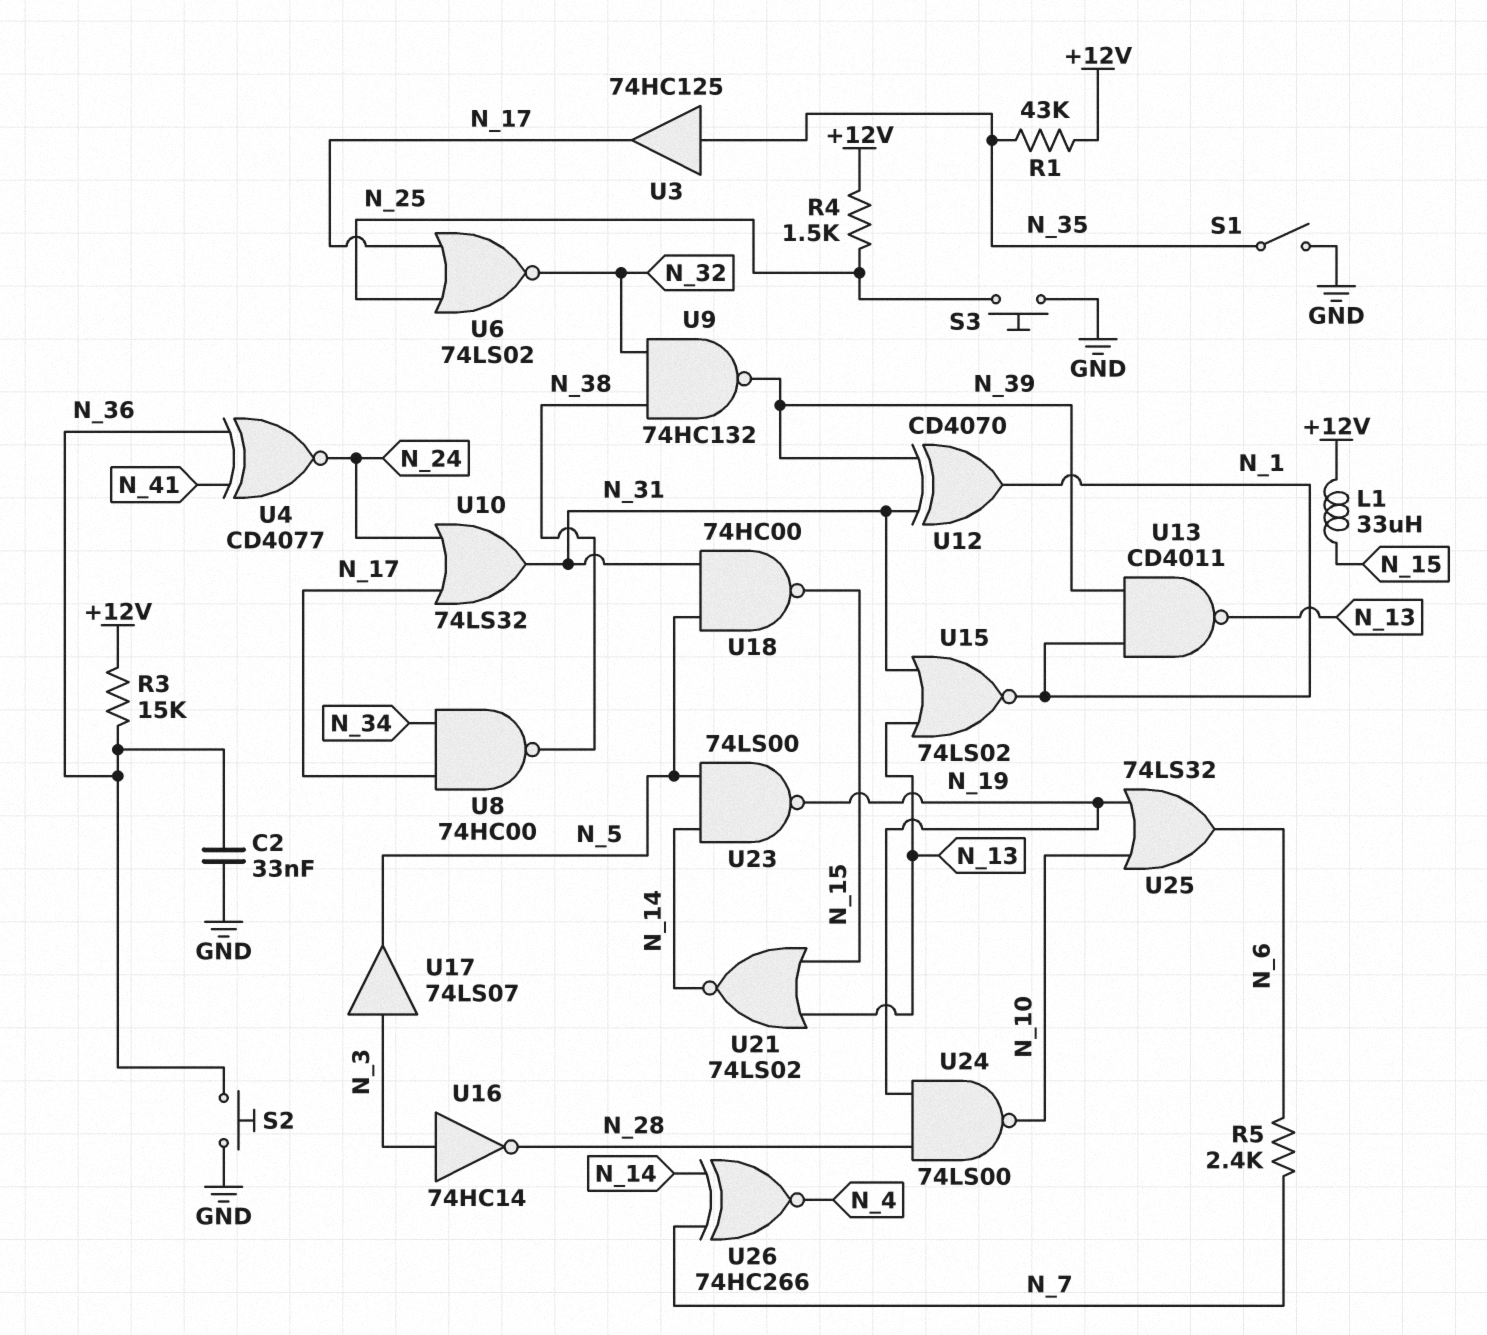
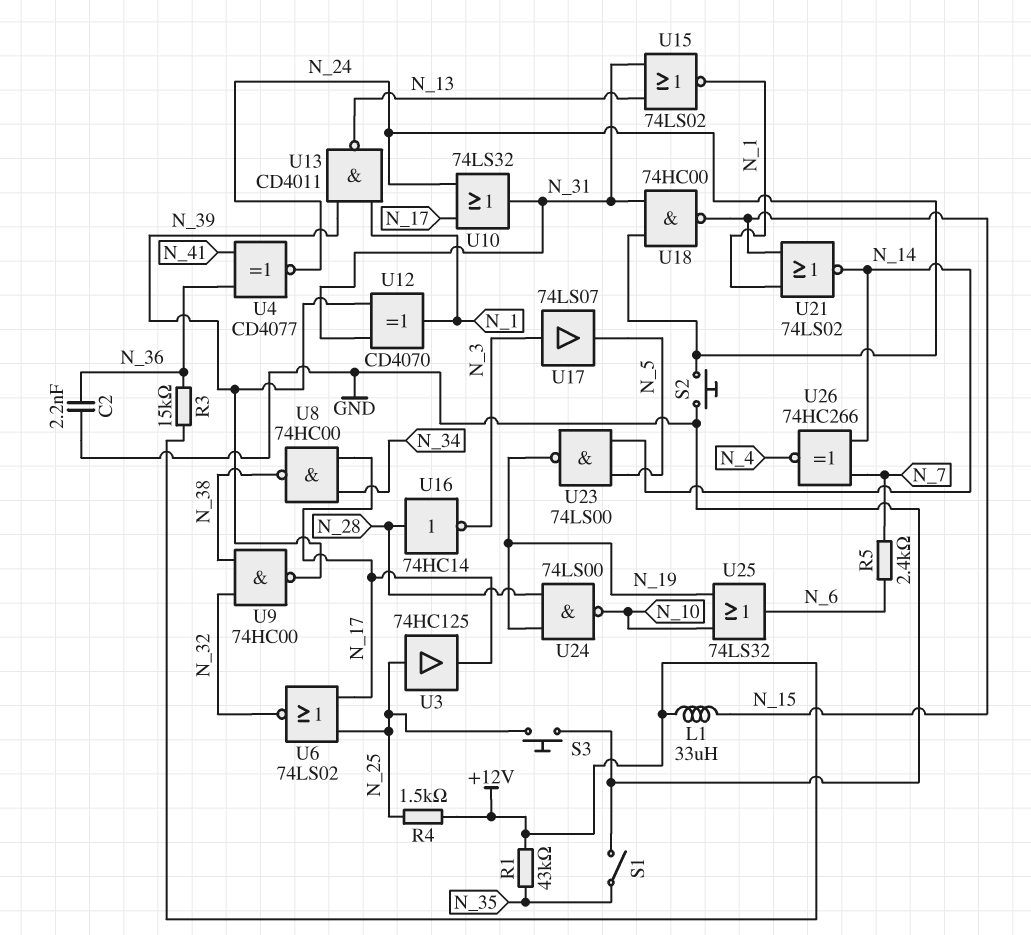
C2: 33nF (GND, N_36) -> 2.2nF (GND, N_36)
S2: button (GND, N_36) -> button (GND, N_24)
U3: buffer 74HC125 (in N_35, out N_17) -> buffer 74HC125 (in N_25, out N_17)
U9: NAND 74HC132 (in N_32, in N_38, out N_39) -> NAND 74HC00 (in N_32, in N_38, out N_39)
U16: NOT 74HC14 (in N_3, out N_28) -> NOT 74HC14 (in N_28, out N_3)
U18: NAND 74HC00 (in N_5, in N_31, out N_15) -> NAND 74HC00 (in N_24, in N_31, out N_15)
U21: NOR 74LS02 (in N_13, in N_15, out N_14) -> NOR 74LS02 (in N_1, in N_15, out N_14)

